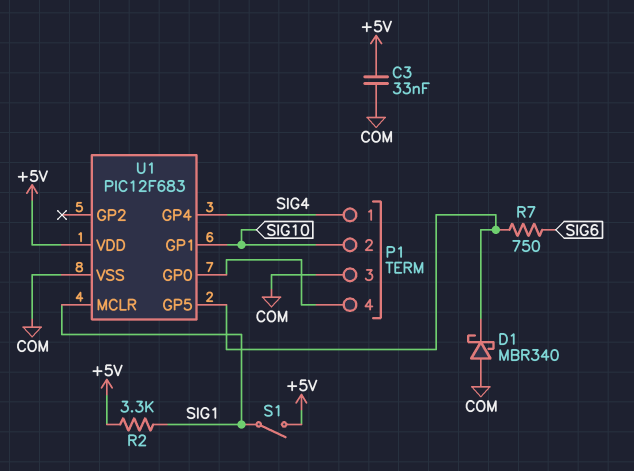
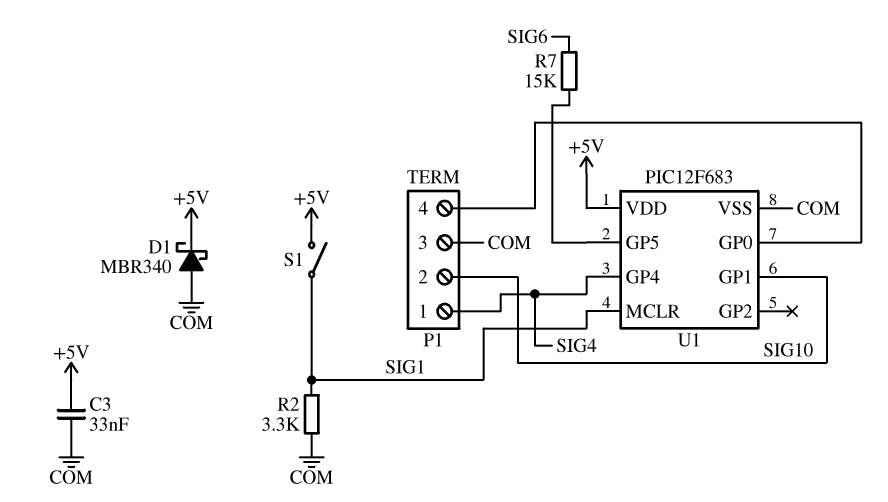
D1: schottky MBR340 (A COM, K U1/GP5) -> schottky MBR340 (A COM, K +5V)
R2: 3.3k (+5V, SIG1) -> 3.3k (COM, SIG1)
R7: 750 (SIG6, U1/GP5) -> 15k (SIG6, U1/GP5)

